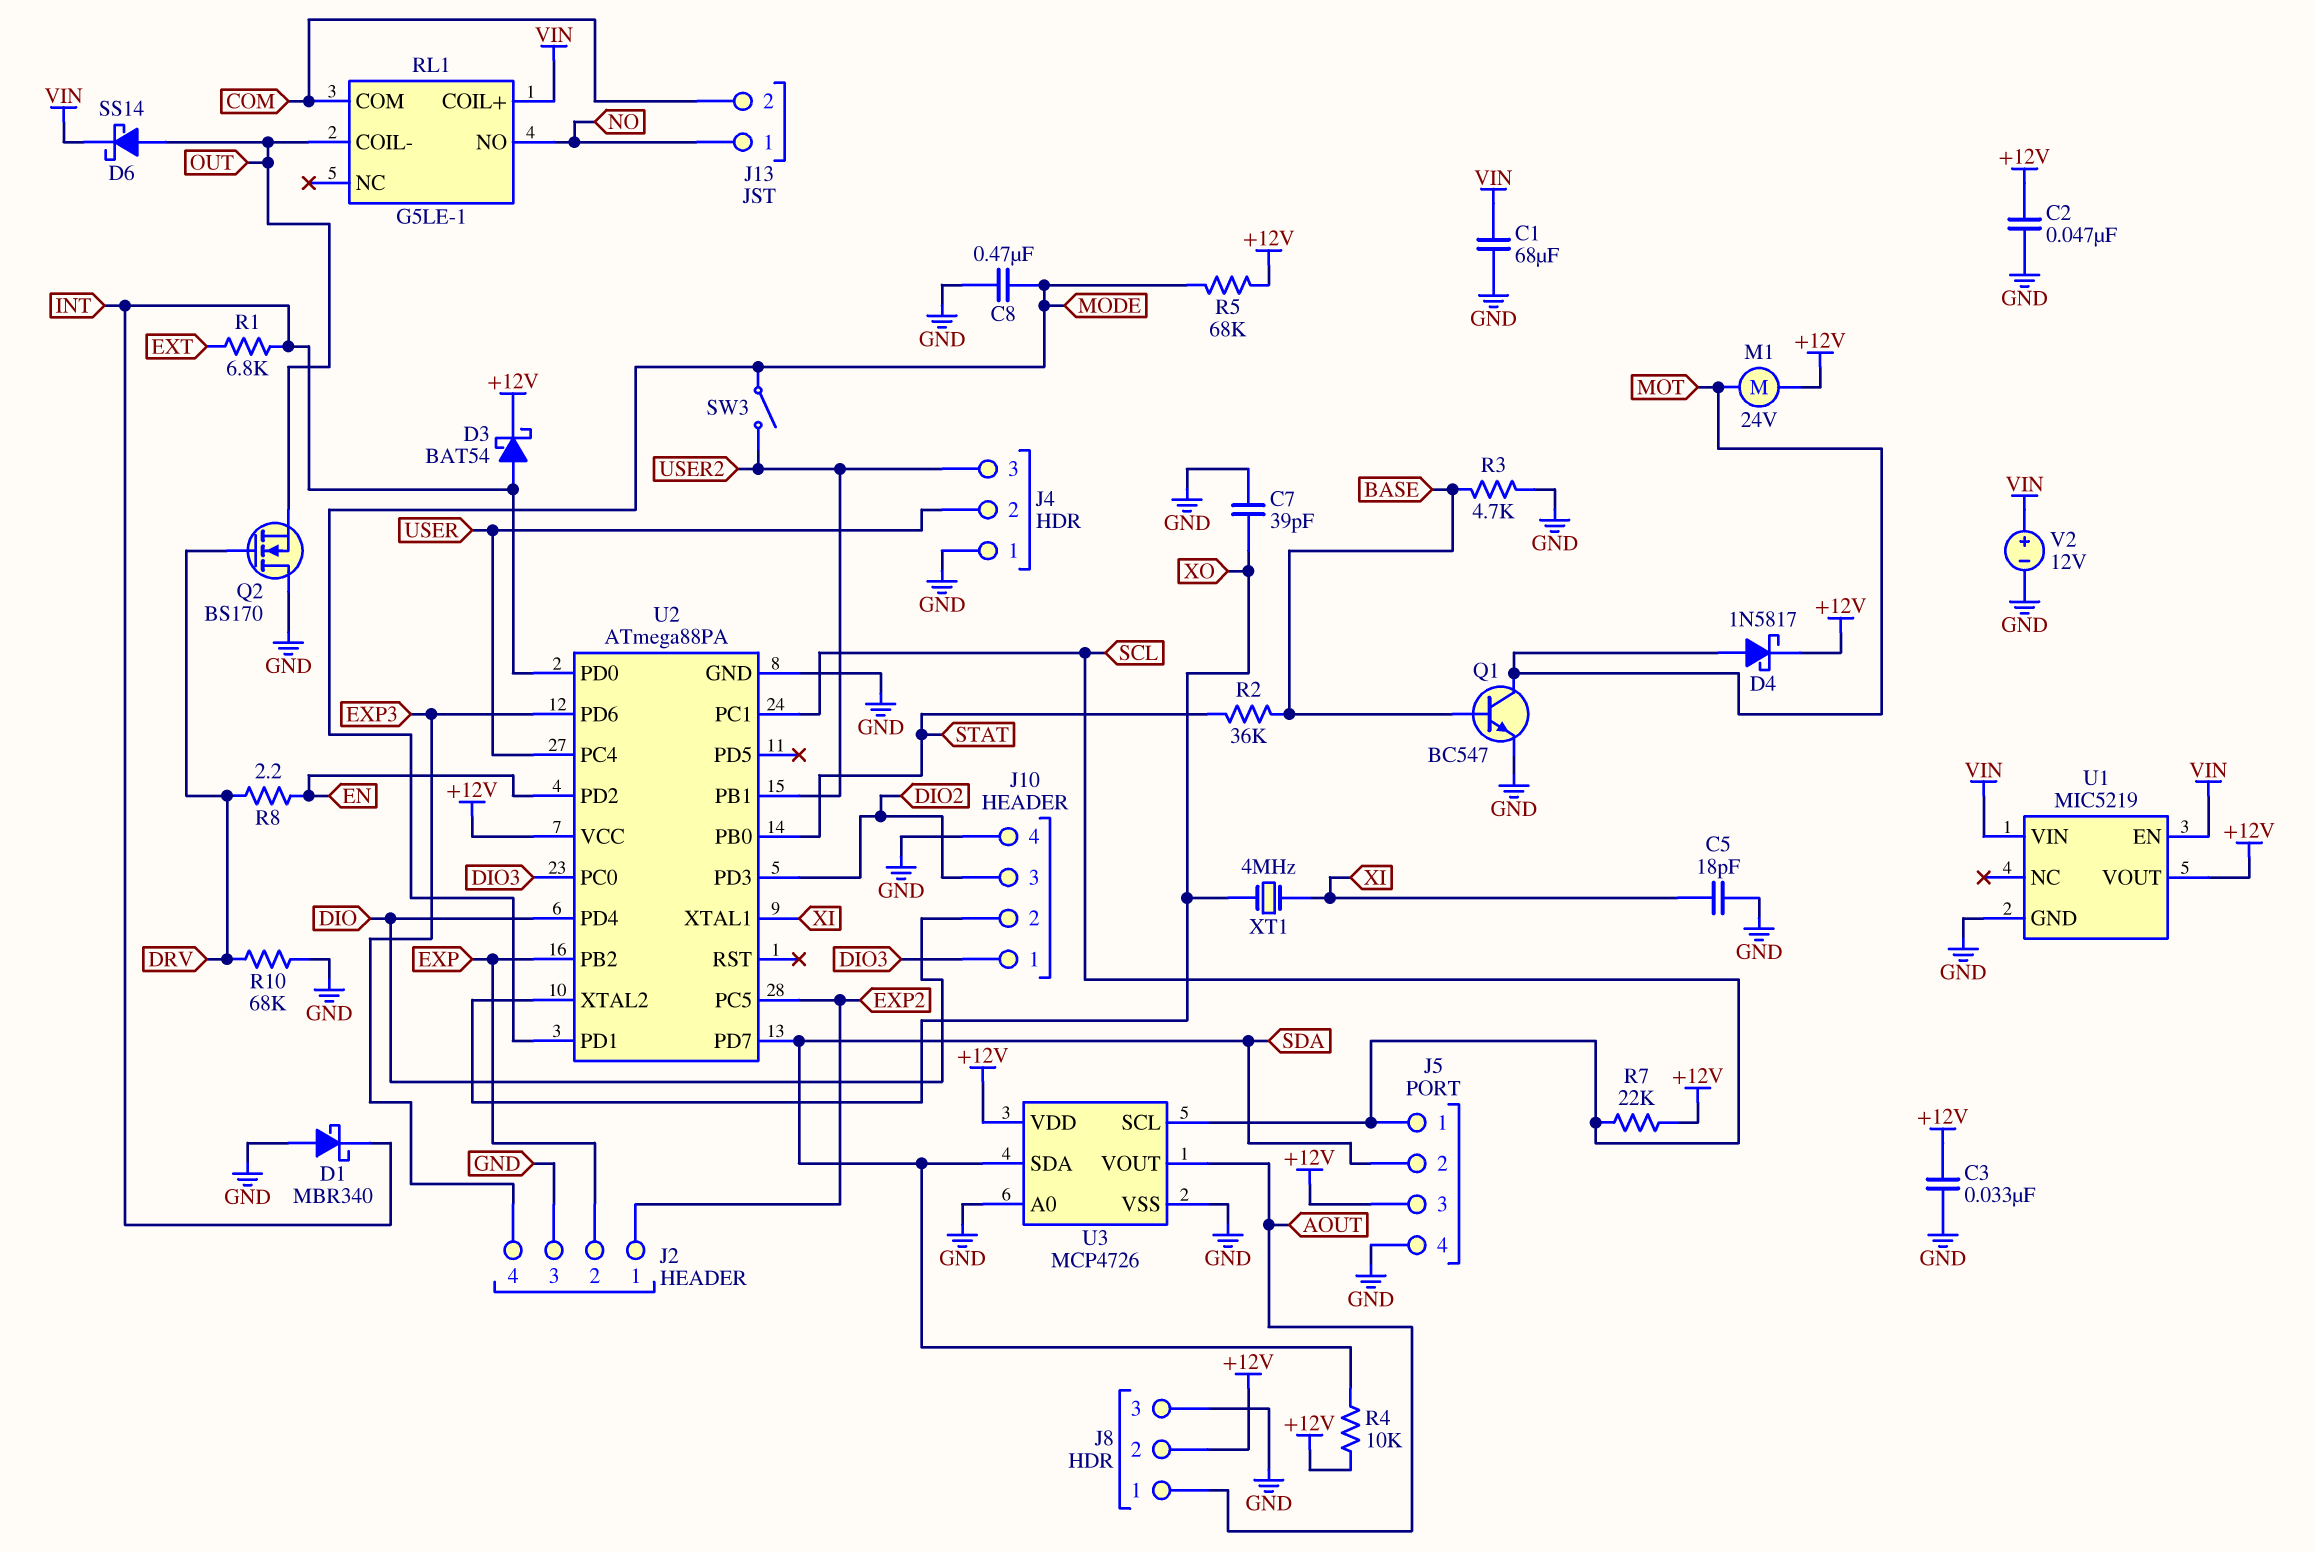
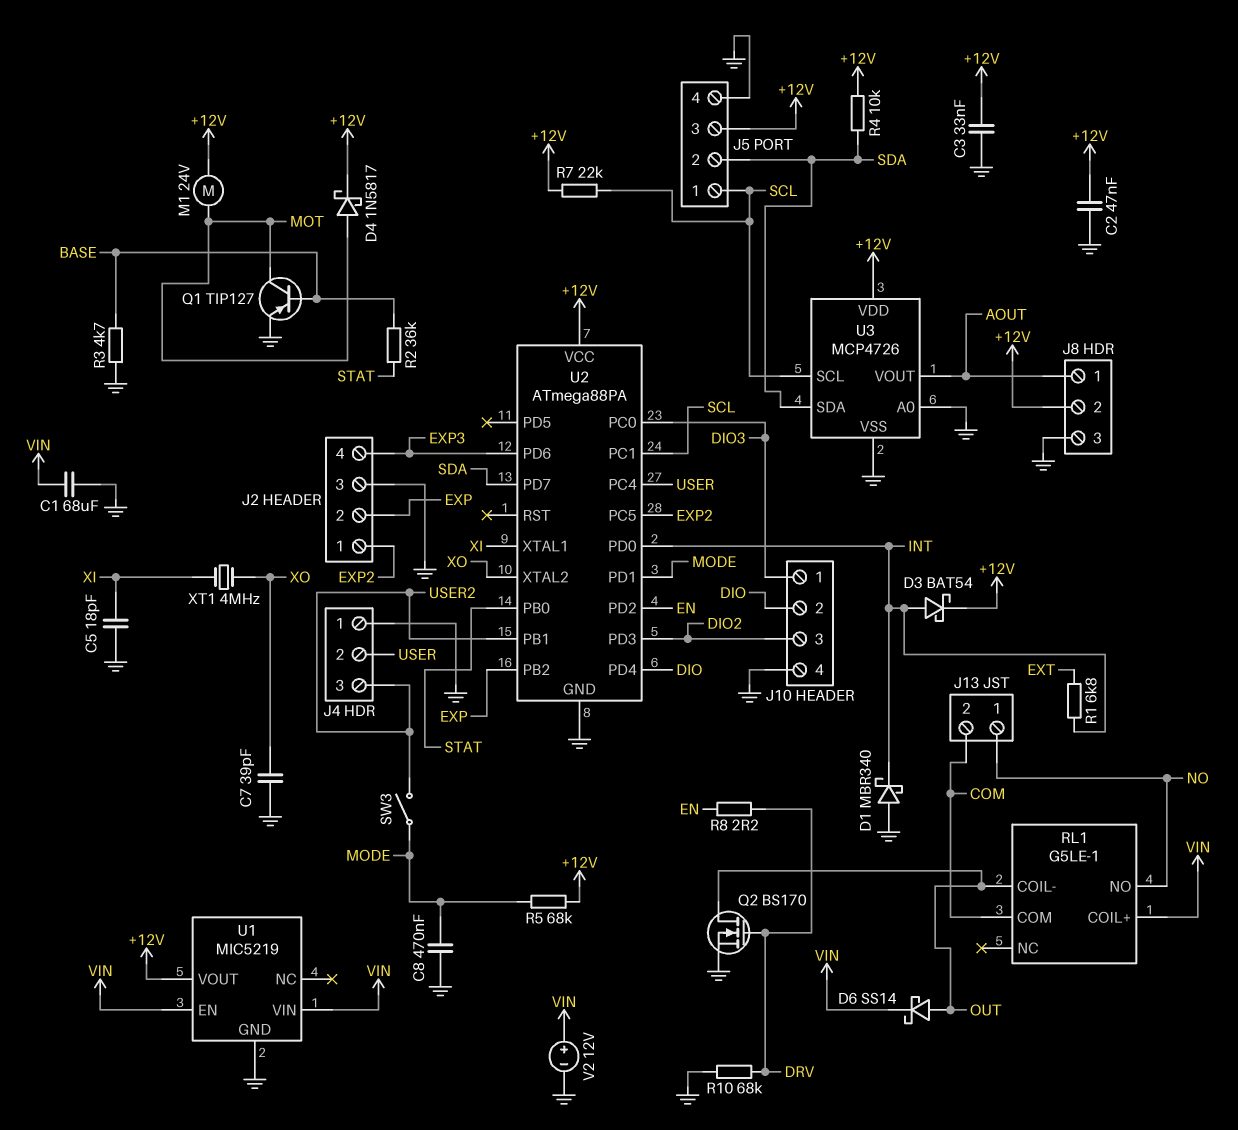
Q1: NPN BC547 (B BASE, C MOT, E GND) -> PNP TIP127 (B BASE, C MOT, E GND)
Q2: NMOS BS170 (G DRV, D GND, S OUT) -> NMOS BS170 (G DRV, D OUT, S GND)

